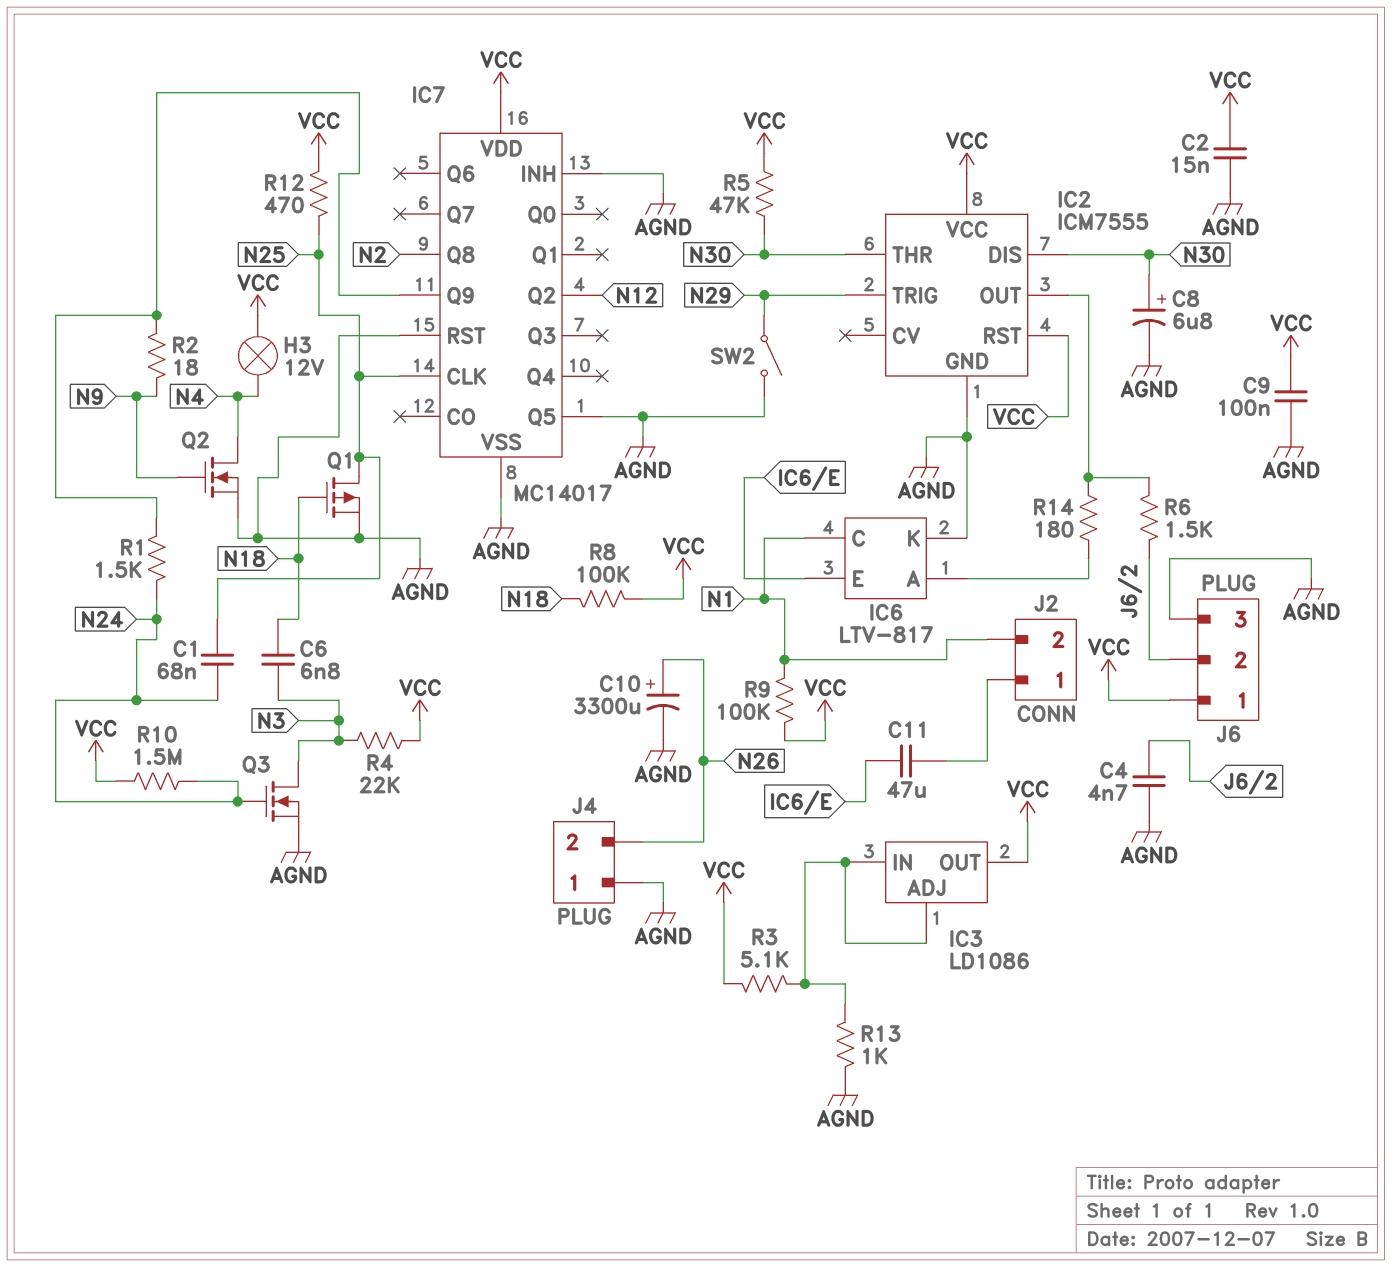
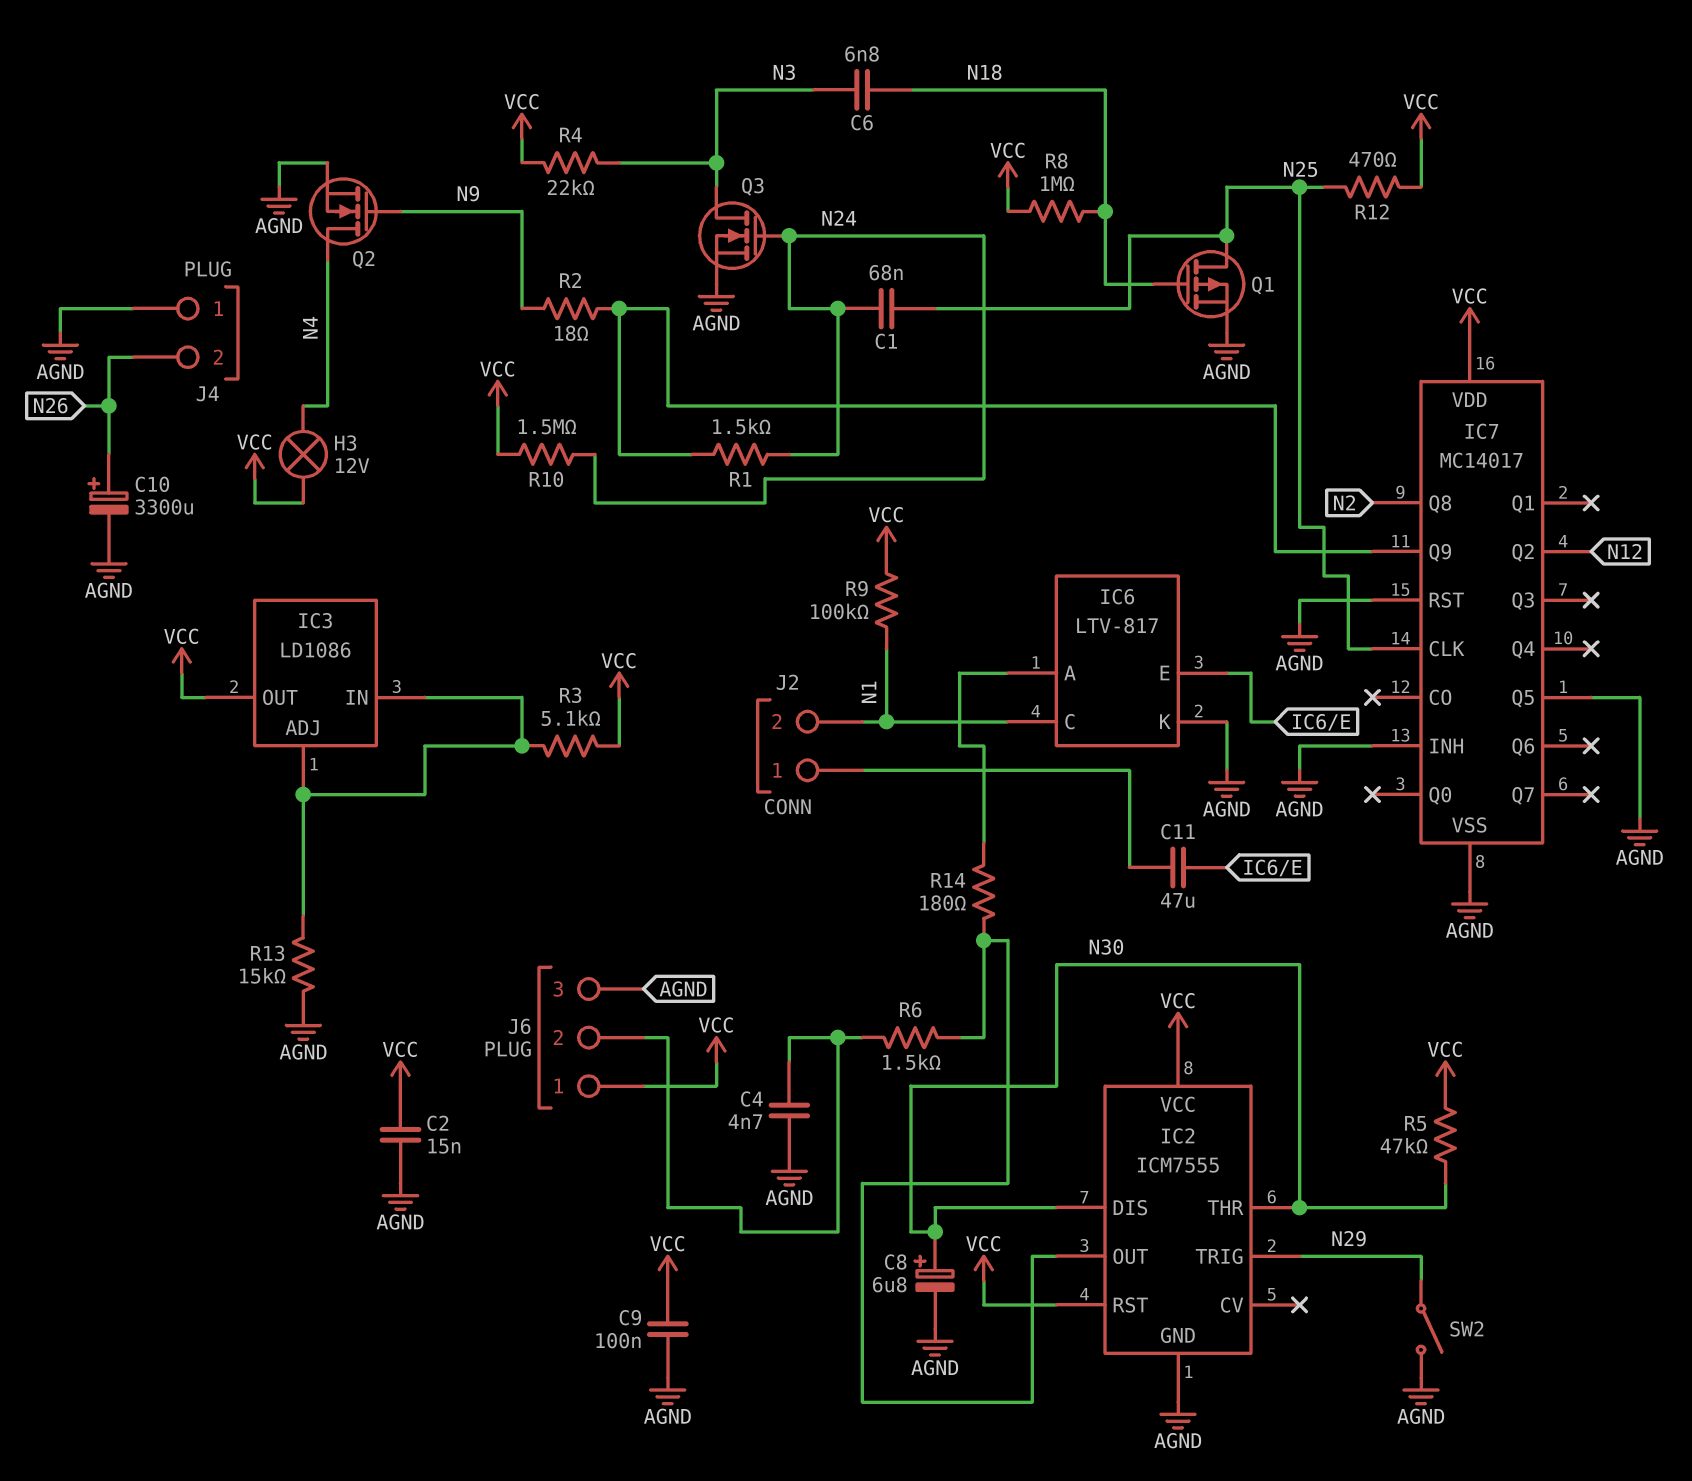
R8: 100k (N18, VCC) -> 1M (N18, VCC)
R13: 1k (AGND, IC3/ADJ) -> 15k (AGND, IC3/ADJ)

